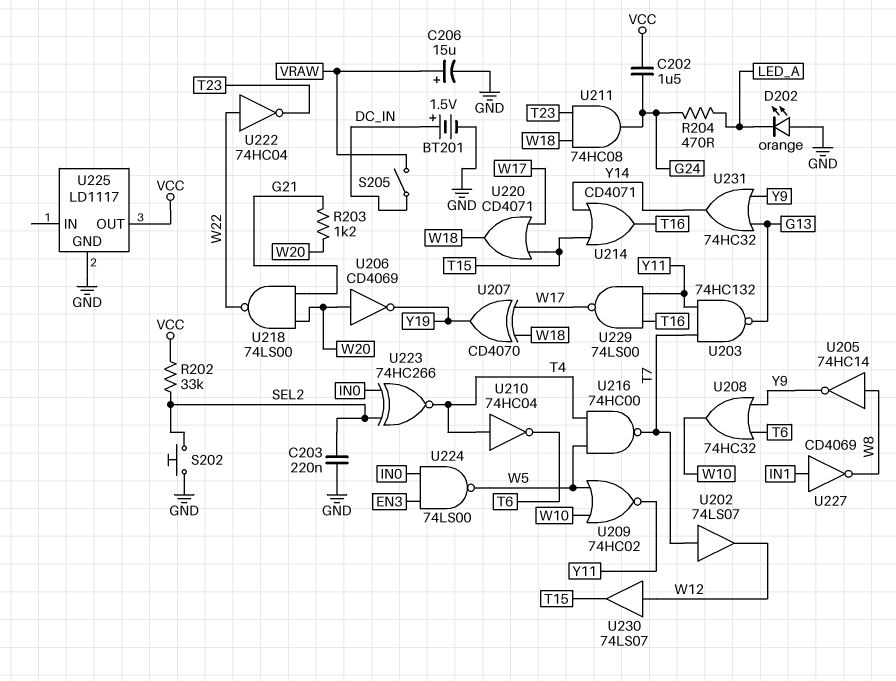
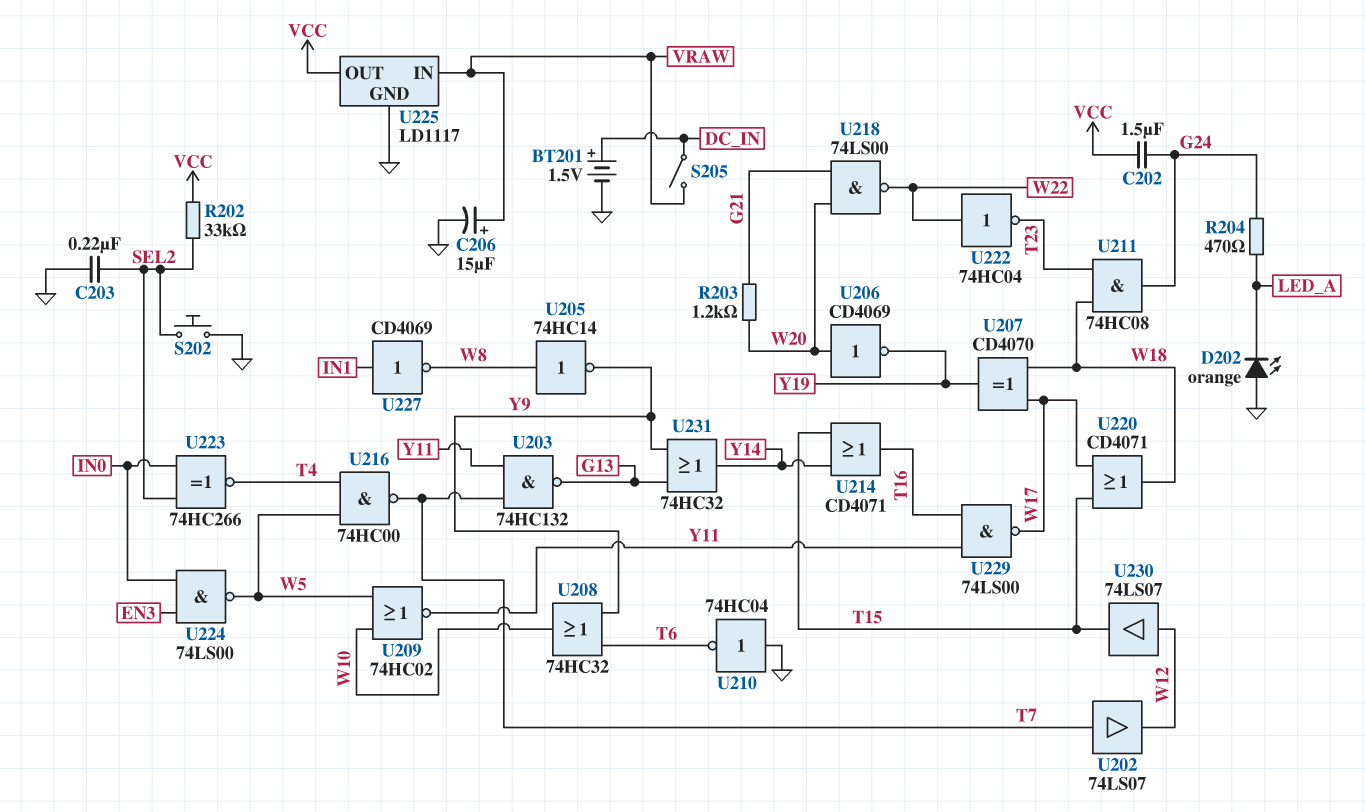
U210: NOT 74HC04 (in T4, out T6) -> NOT 74HC04 (in GND, out T6)
U225 pin IN: none -> VRAW

